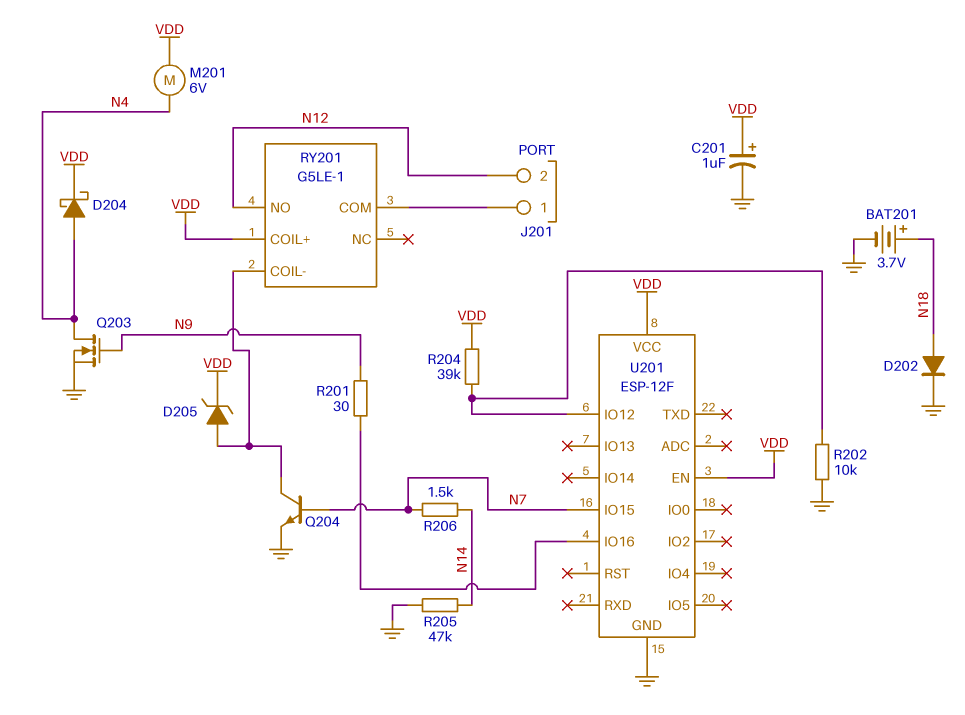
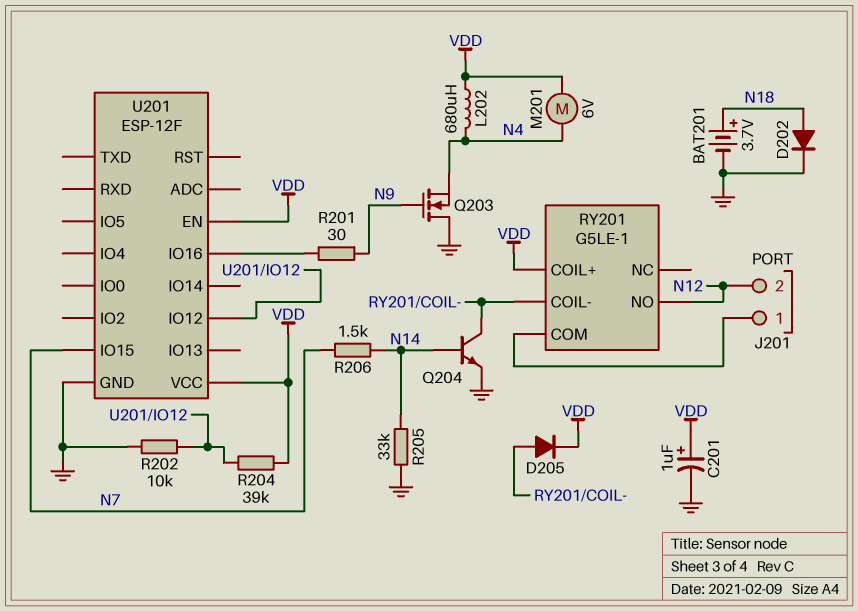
D204: schottky (A N4, K VDD) -> none
D205: zener (A RY201/COIL-, K VDD) -> diode (A RY201/COIL-, K VDD)
L202: none -> 680uH (N4, VDD)
Q203: NMOS (G N9, D N4, S GND) -> NMOS (G N9, D GND, S N4)
Q204: NPN (B N7, C RY201/COIL-, E GND) -> NPN (B N14, C RY201/COIL-, E GND)
R205: 47k (GND, N14) -> 33k (GND, N14)

